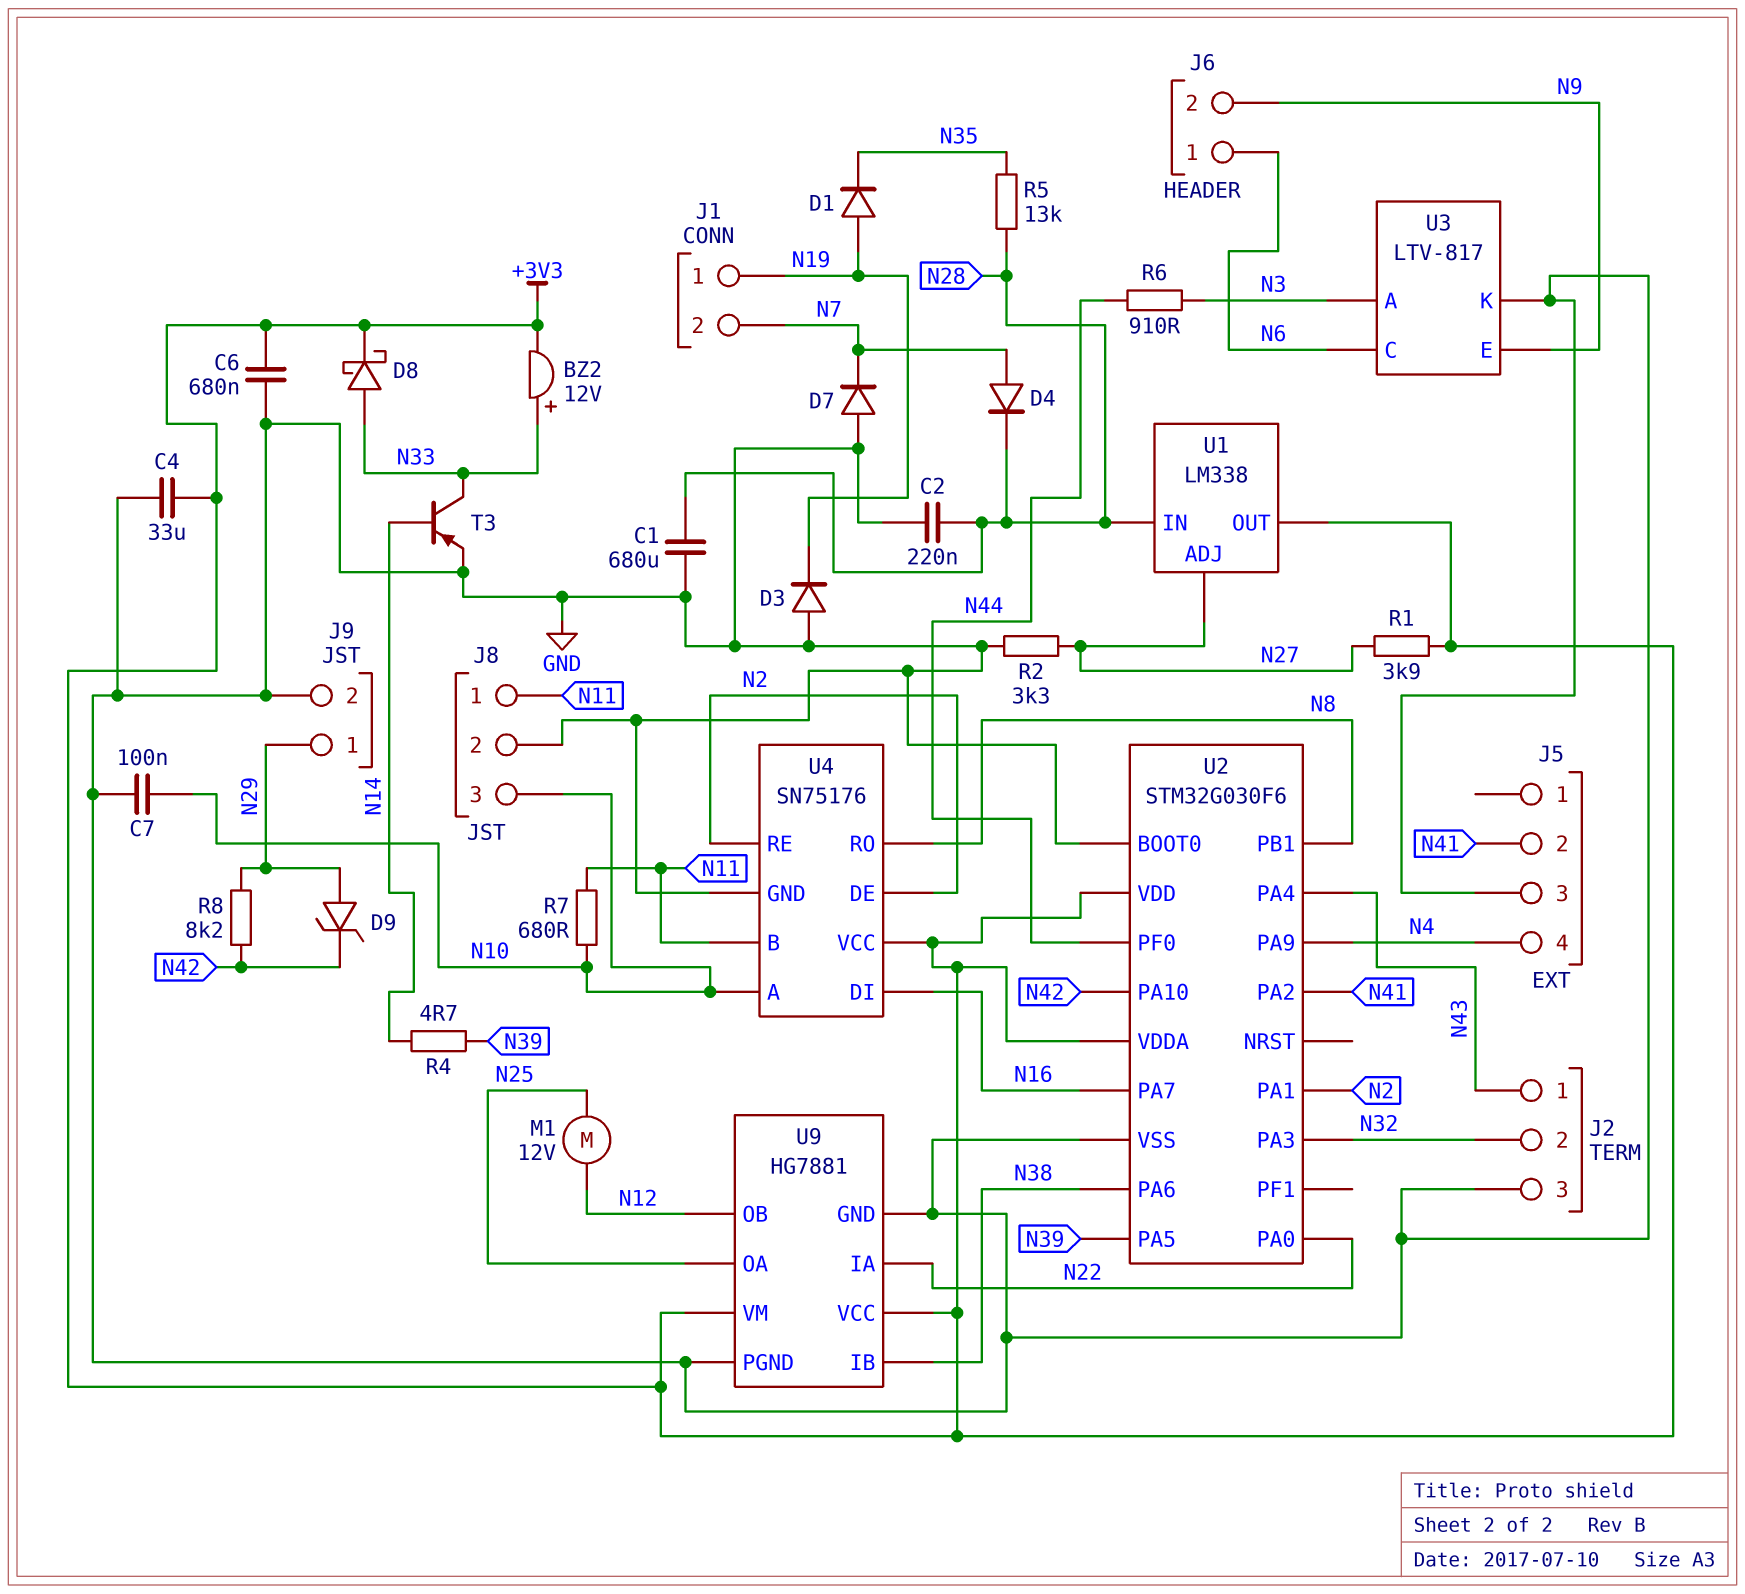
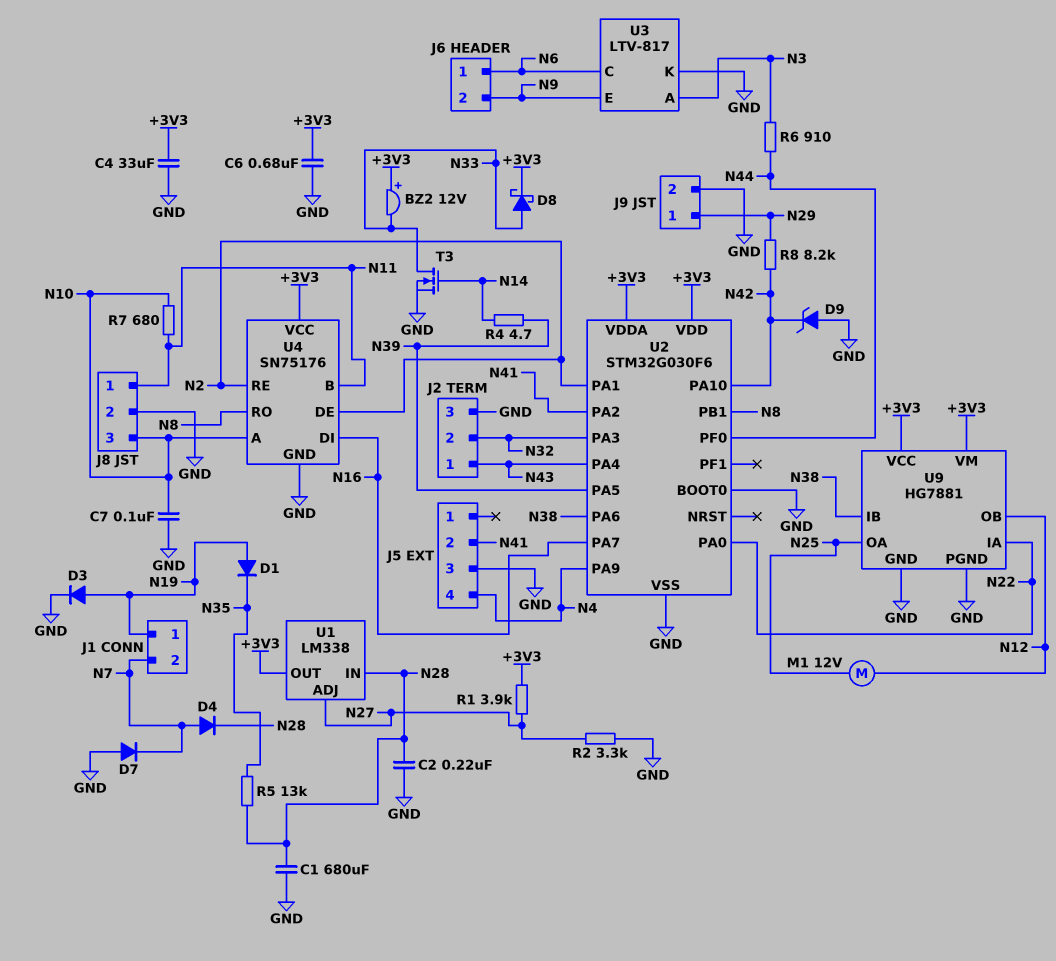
BZ2: buzzer 12V (plus N33, minus +3V3) -> buzzer 12V (plus +3V3, minus N33)
D3: diode (A GND, K N19) -> diode (A N19, K GND)
D9: zener (A N29, K N42) -> zener (A GND, K N42)
T3: PNP (B N14, C N33, E GND) -> NMOS (G N14, D N33, S GND)

